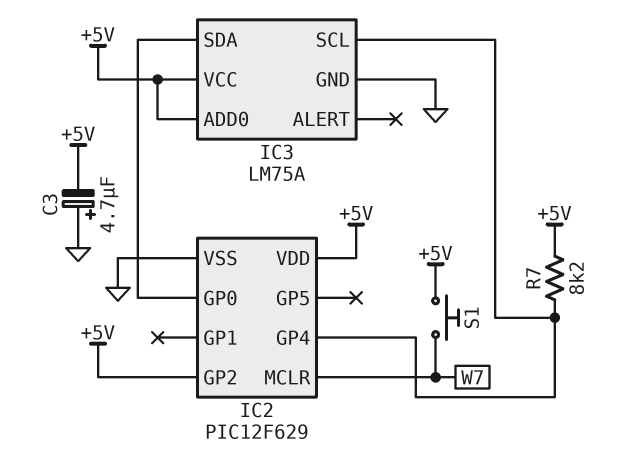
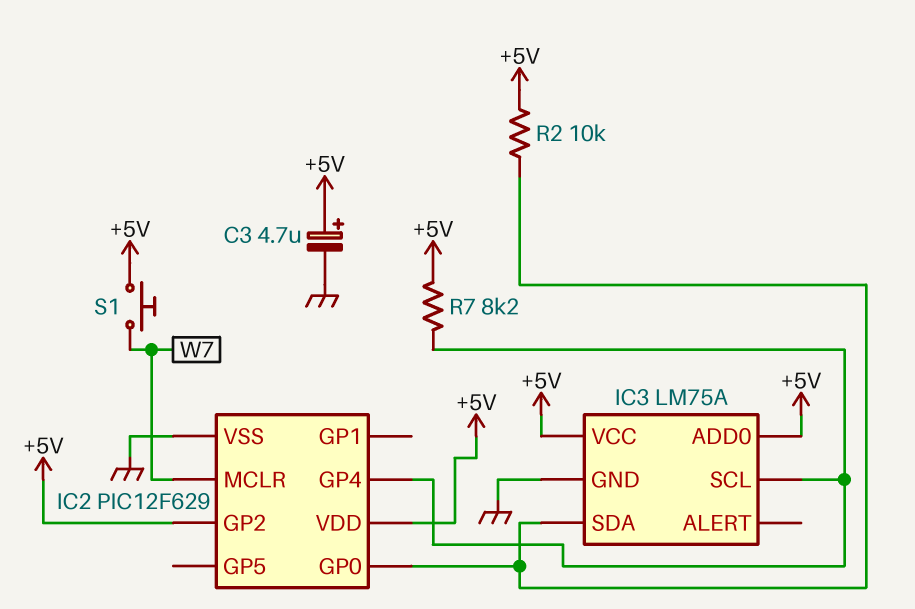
C3: 4.7uF (plus GND, minus +5V) -> 4.7uF (plus +5V, minus GND)
R2: none -> 10k (+5V, IC2/GP0)

